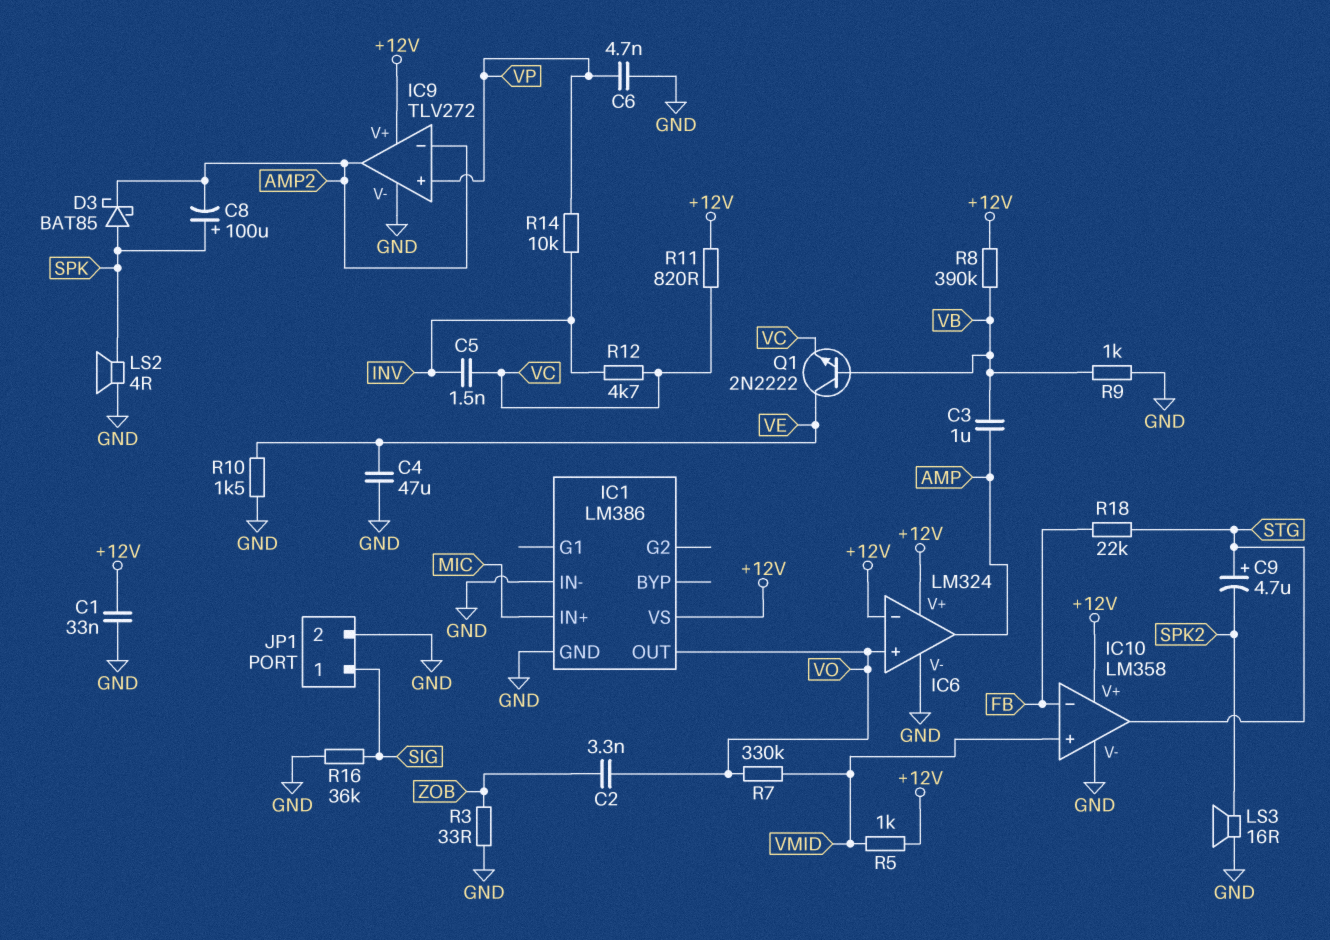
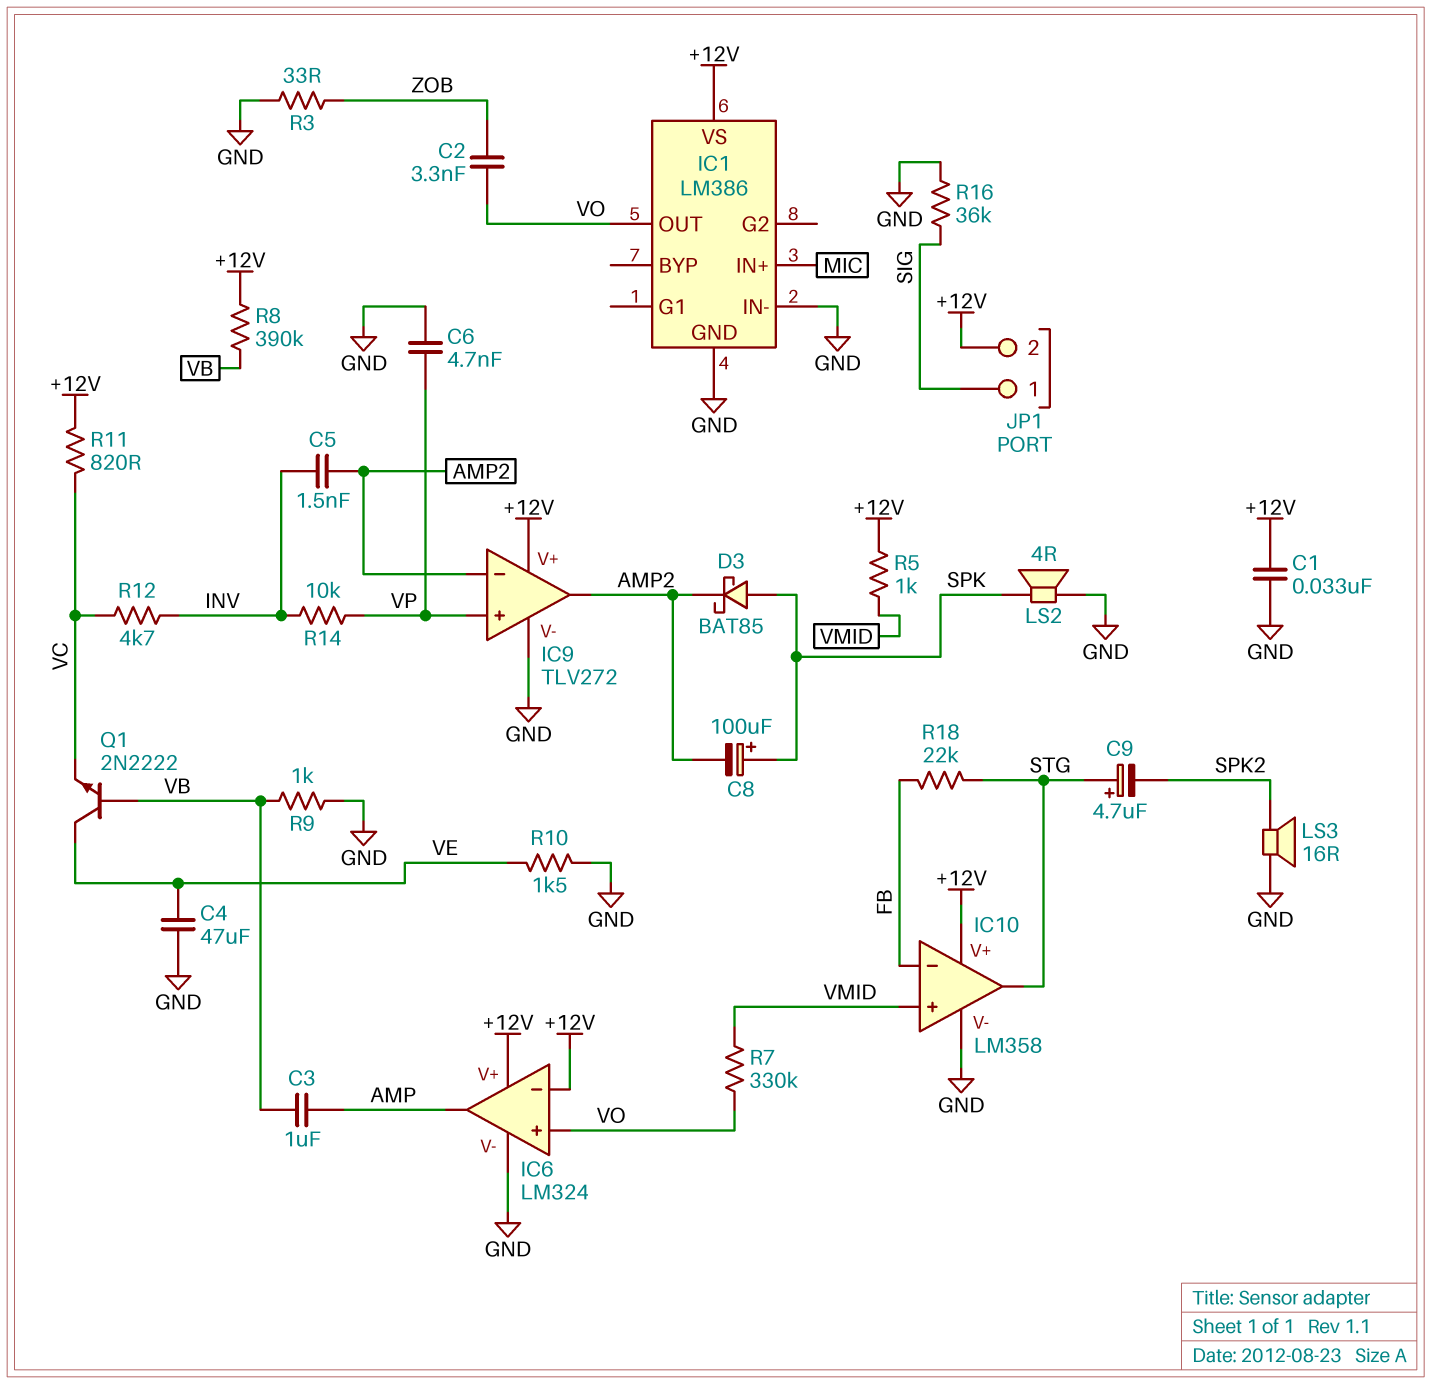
C5: 1.5nF (INV, VC) -> 1.5nF (AMP2, INV)
JP1 pin 2: GND -> +12V

